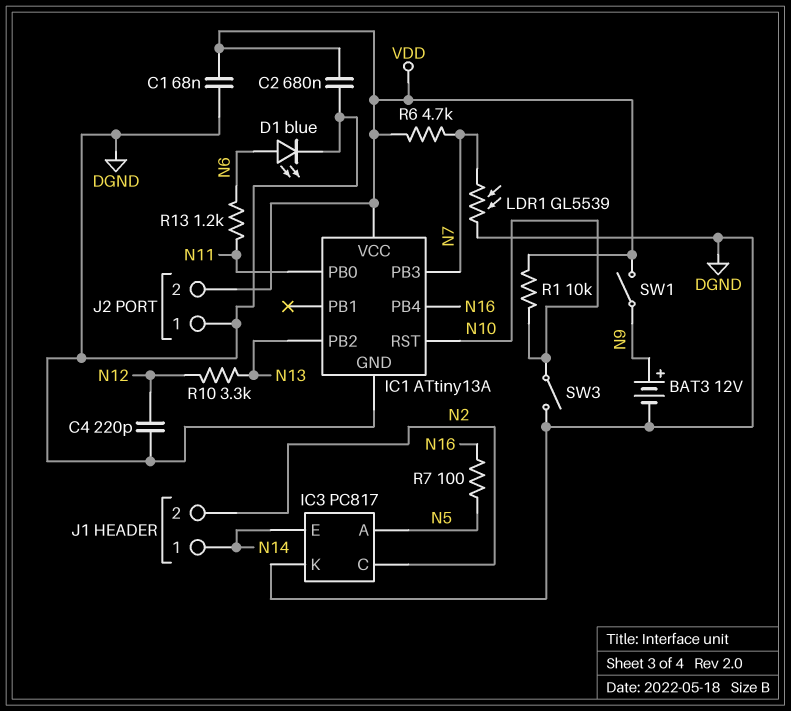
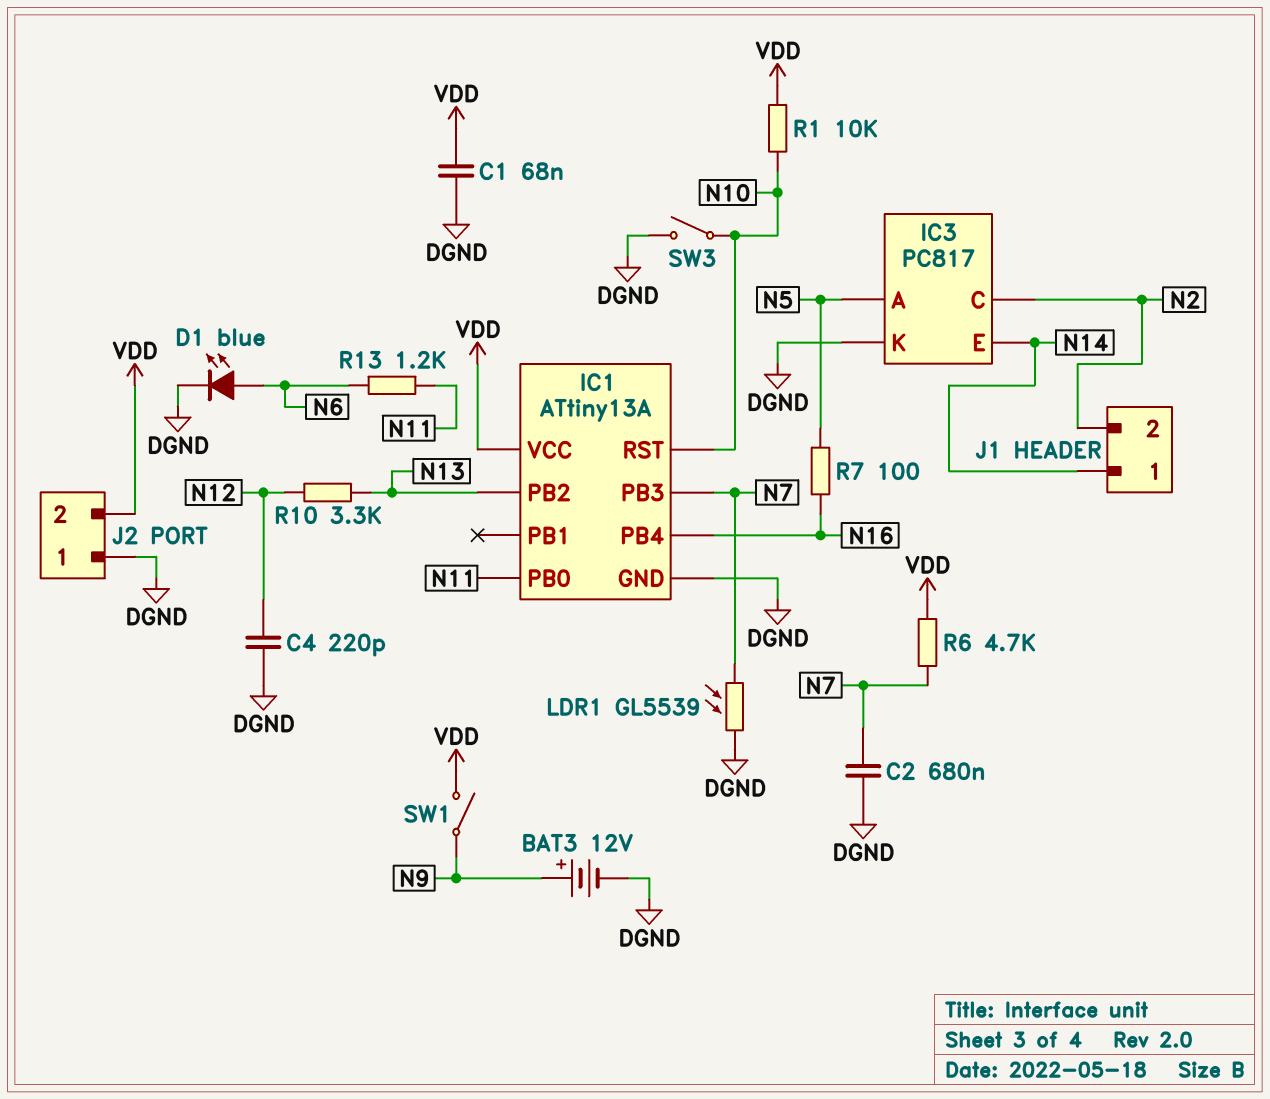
C2: 680nF (DGND, VDD) -> 680nF (DGND, N7)

